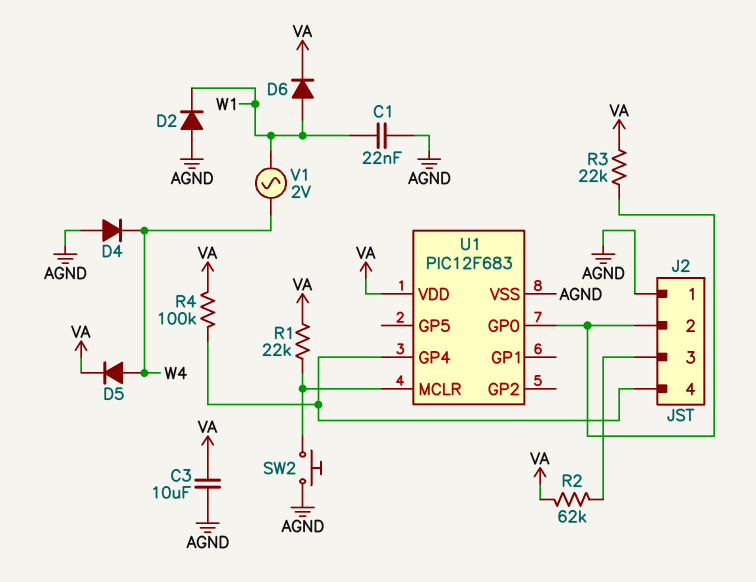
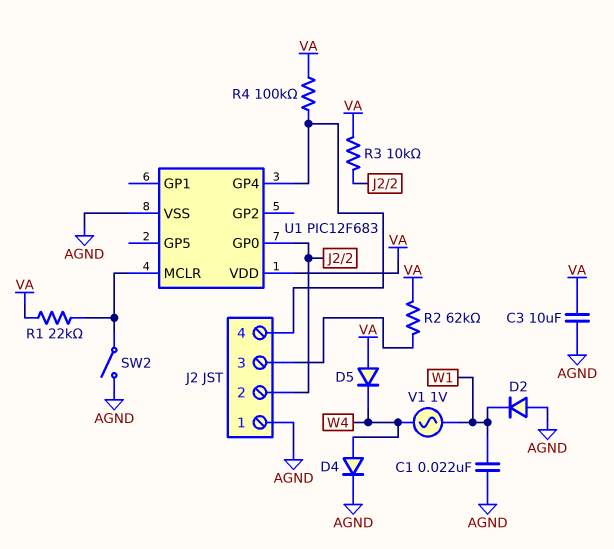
D4: diode (A AGND, K W4) -> diode (A W4, K AGND)
D5: diode (A W4, K VA) -> diode (A VA, K W4)
D6: diode (A W1, K VA) -> none
R3: 22k (J2/2, VA) -> 10k (J2/2, VA)
SW2: button (AGND, U1/MCLR) -> switch (AGND, U1/MCLR)
V1: AC 2V (W1, W4) -> AC 1V (W1, W4)

